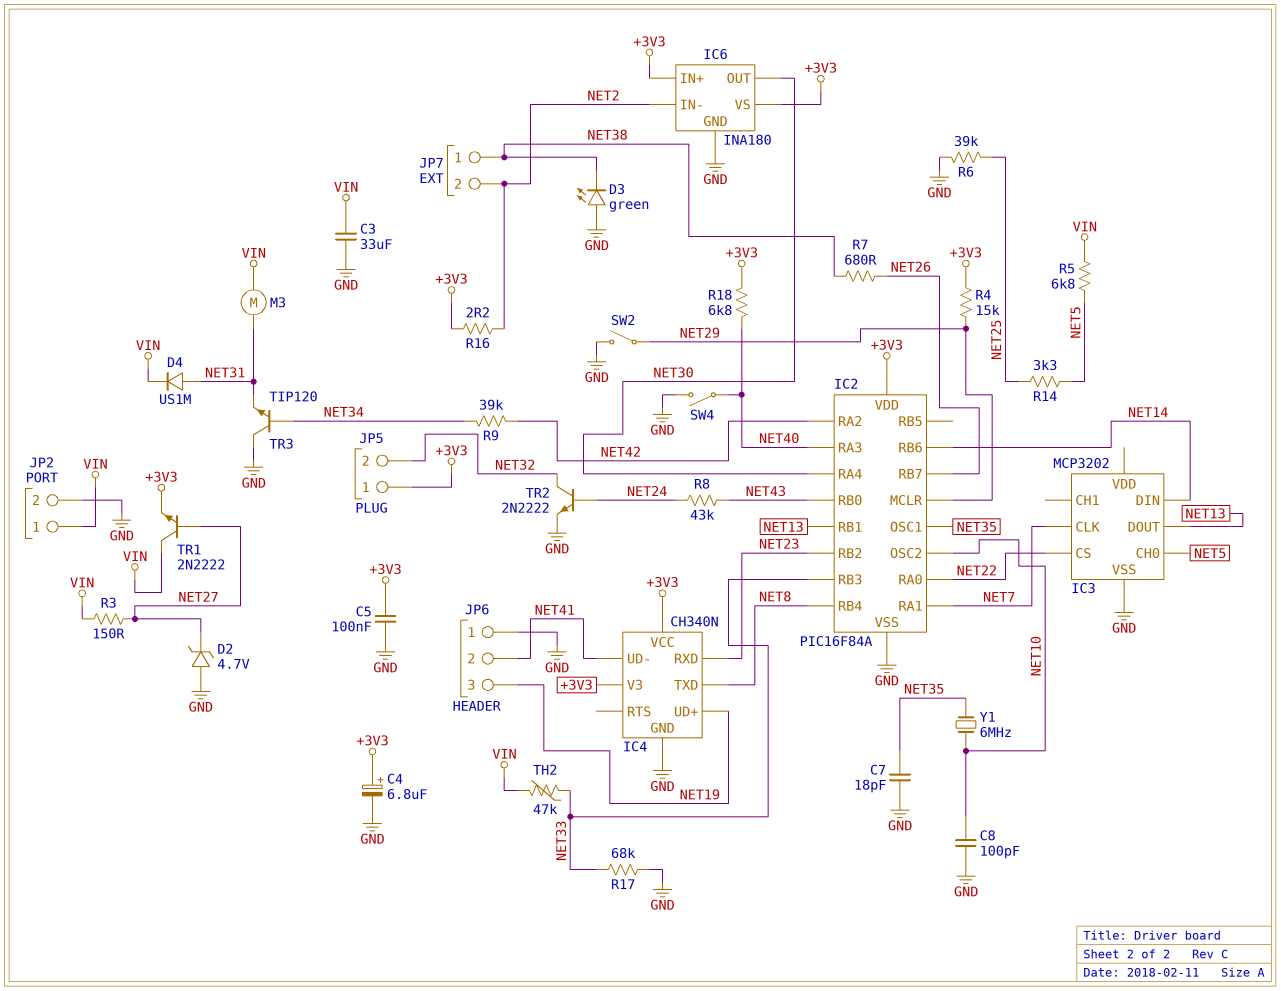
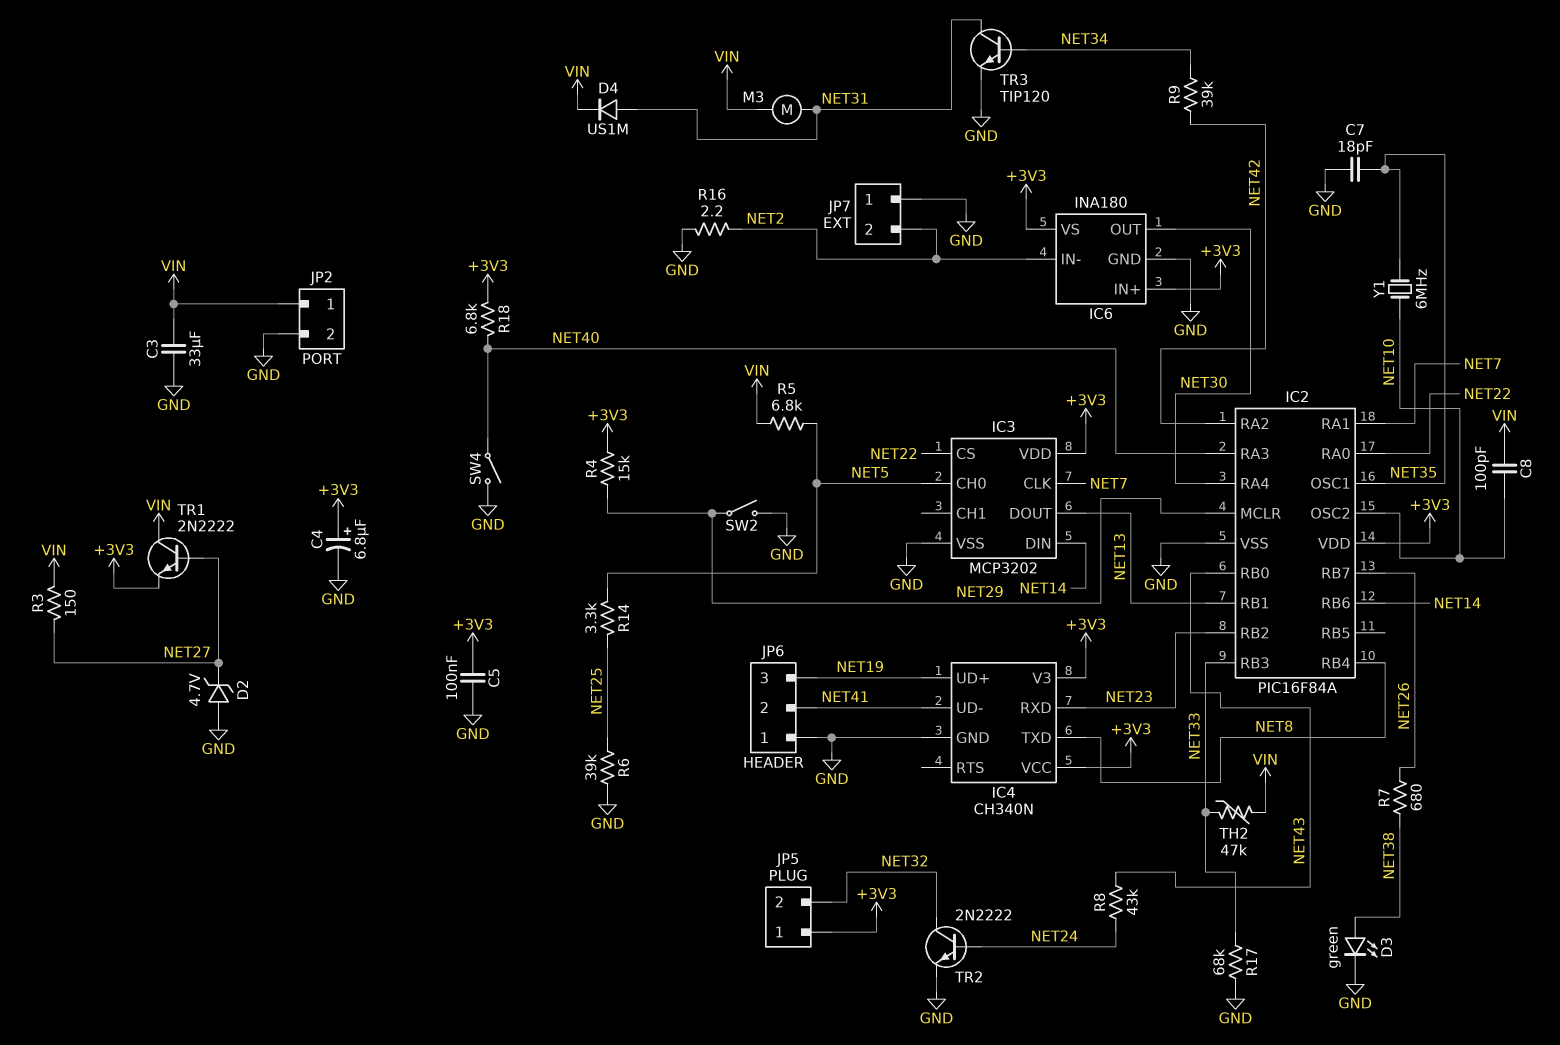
C8: 100pF (GND, NET10) -> 100pF (NET10, VIN)
D3: LED green (A GND, K NET38) -> LED green (A NET38, K GND)
IC3 pin VDD: none -> +3V3
JP7 pin 1: NET38 -> GND
R16: 2.2 (+3V3, NET2) -> 2.2 (GND, NET2)
TR3: NPN TIP120 (B NET34, C GND, E NET31) -> NPN TIP120 (B NET34, C NET31, E GND)

